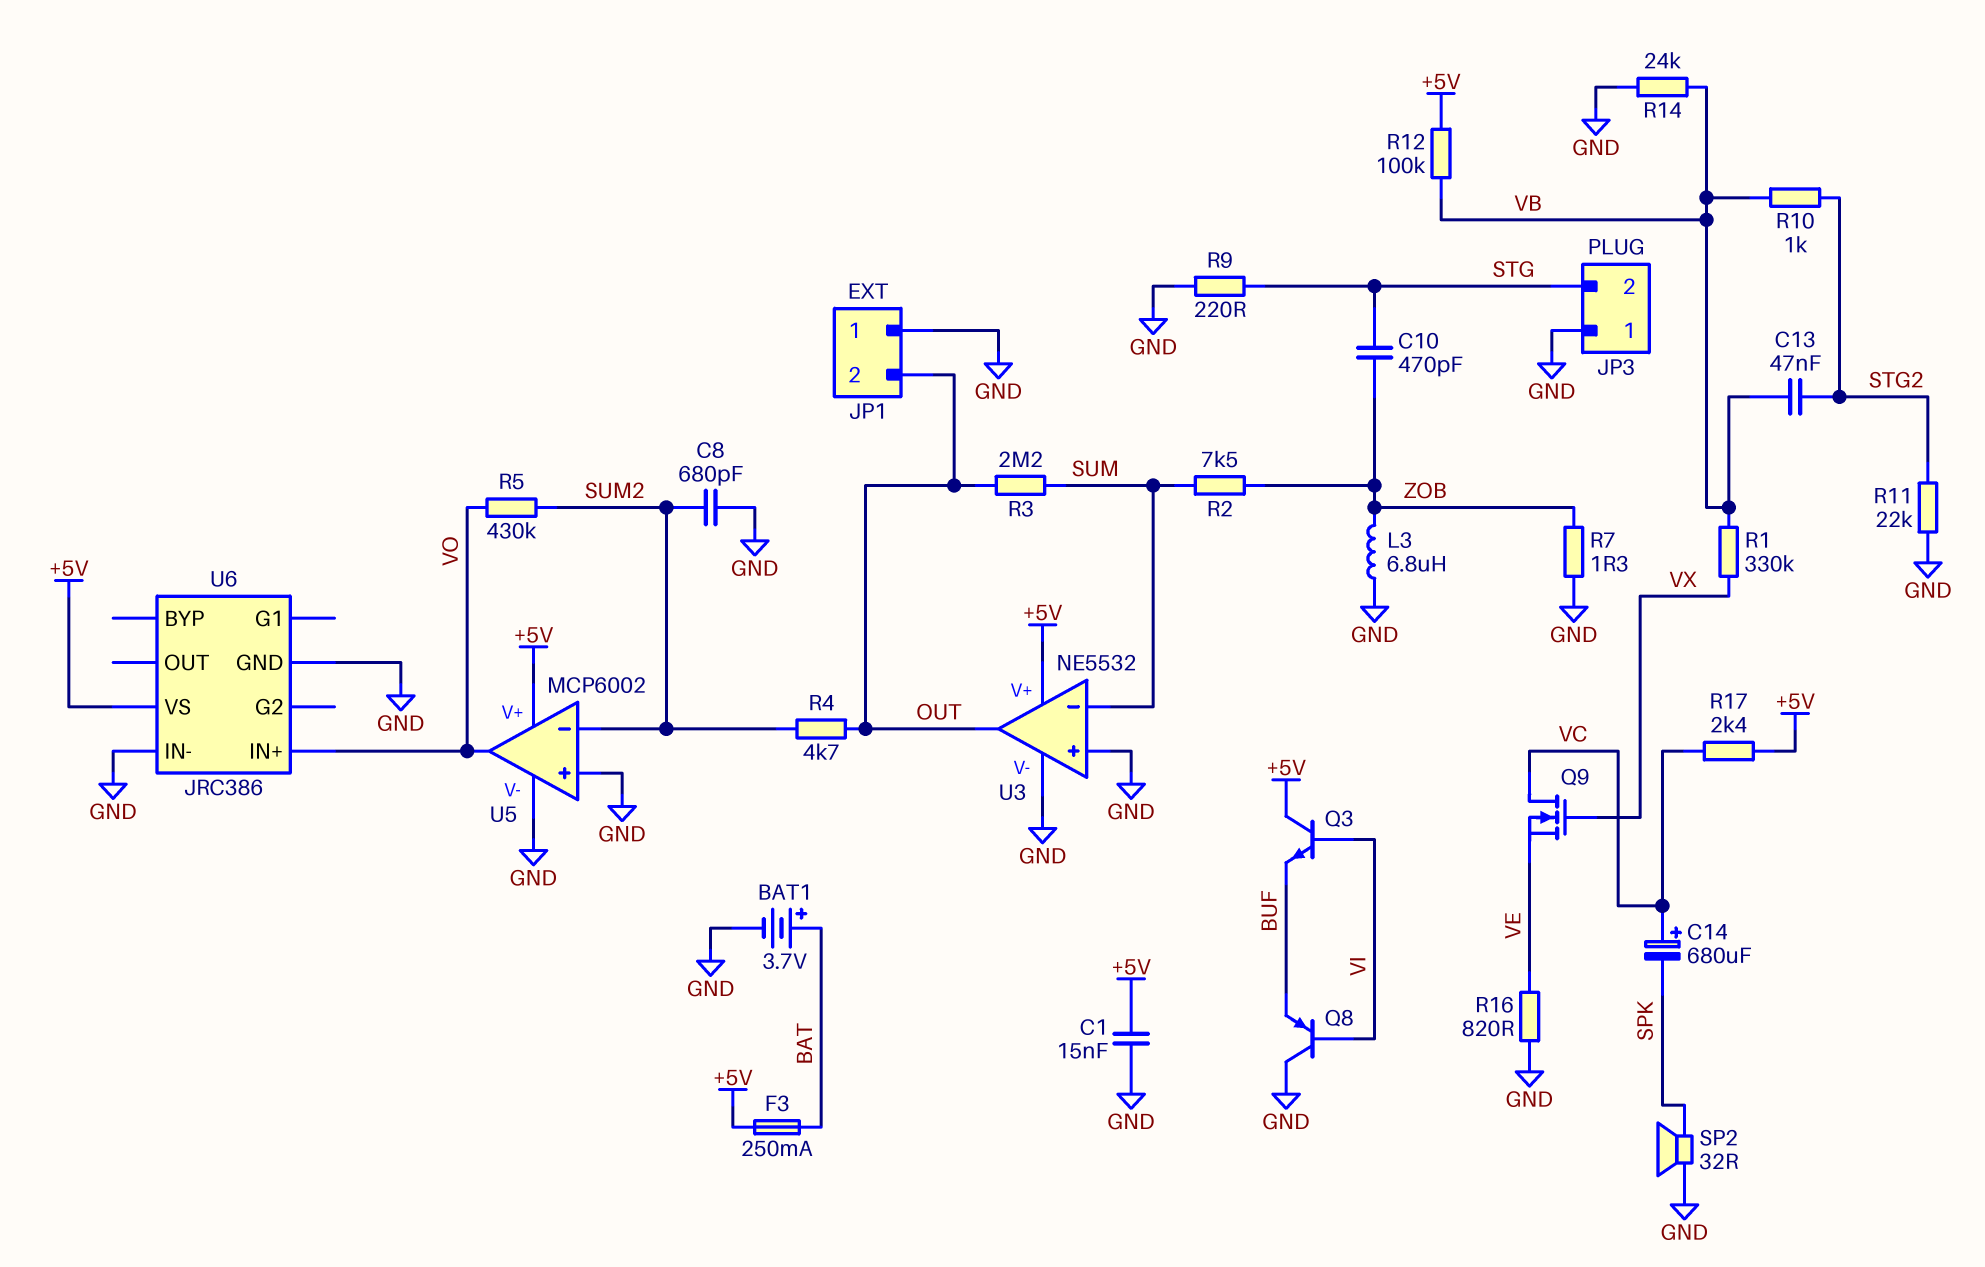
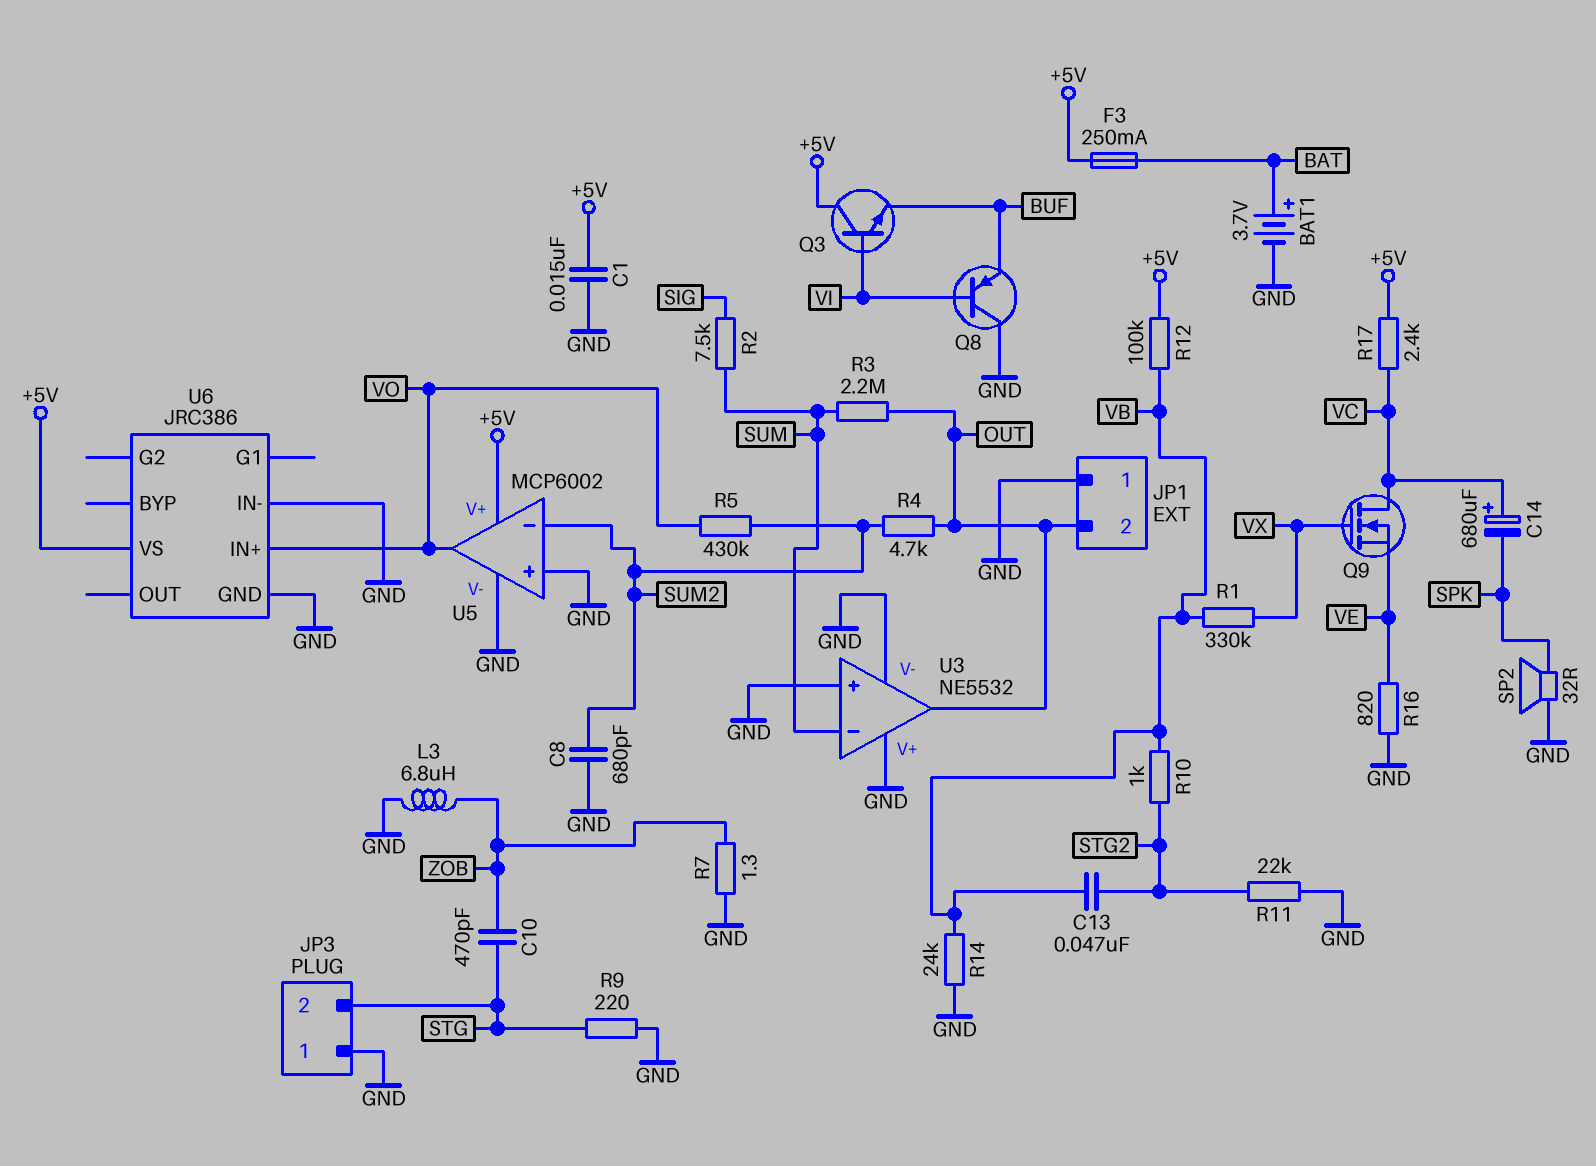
R2: 7.5k (SUM, ZOB) -> 7.5k (SIG, SUM)
U3 pin V+: +5V -> GND

